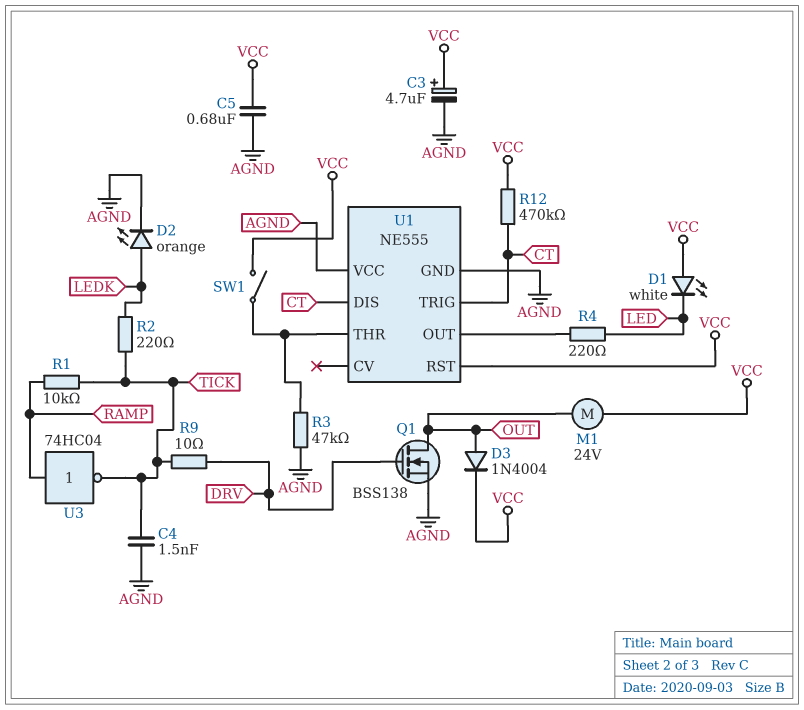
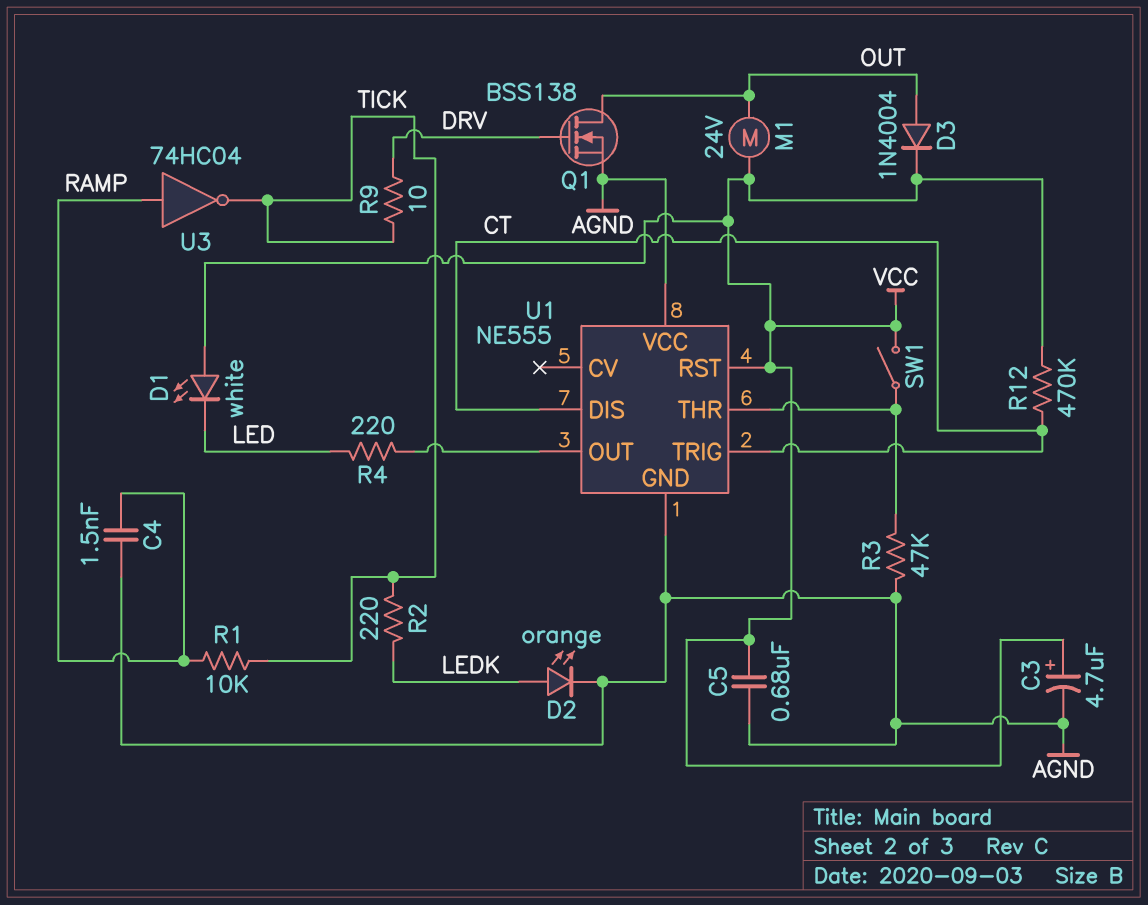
C4: 1.5nF (AGND, TICK) -> 1.5nF (AGND, RAMP)

